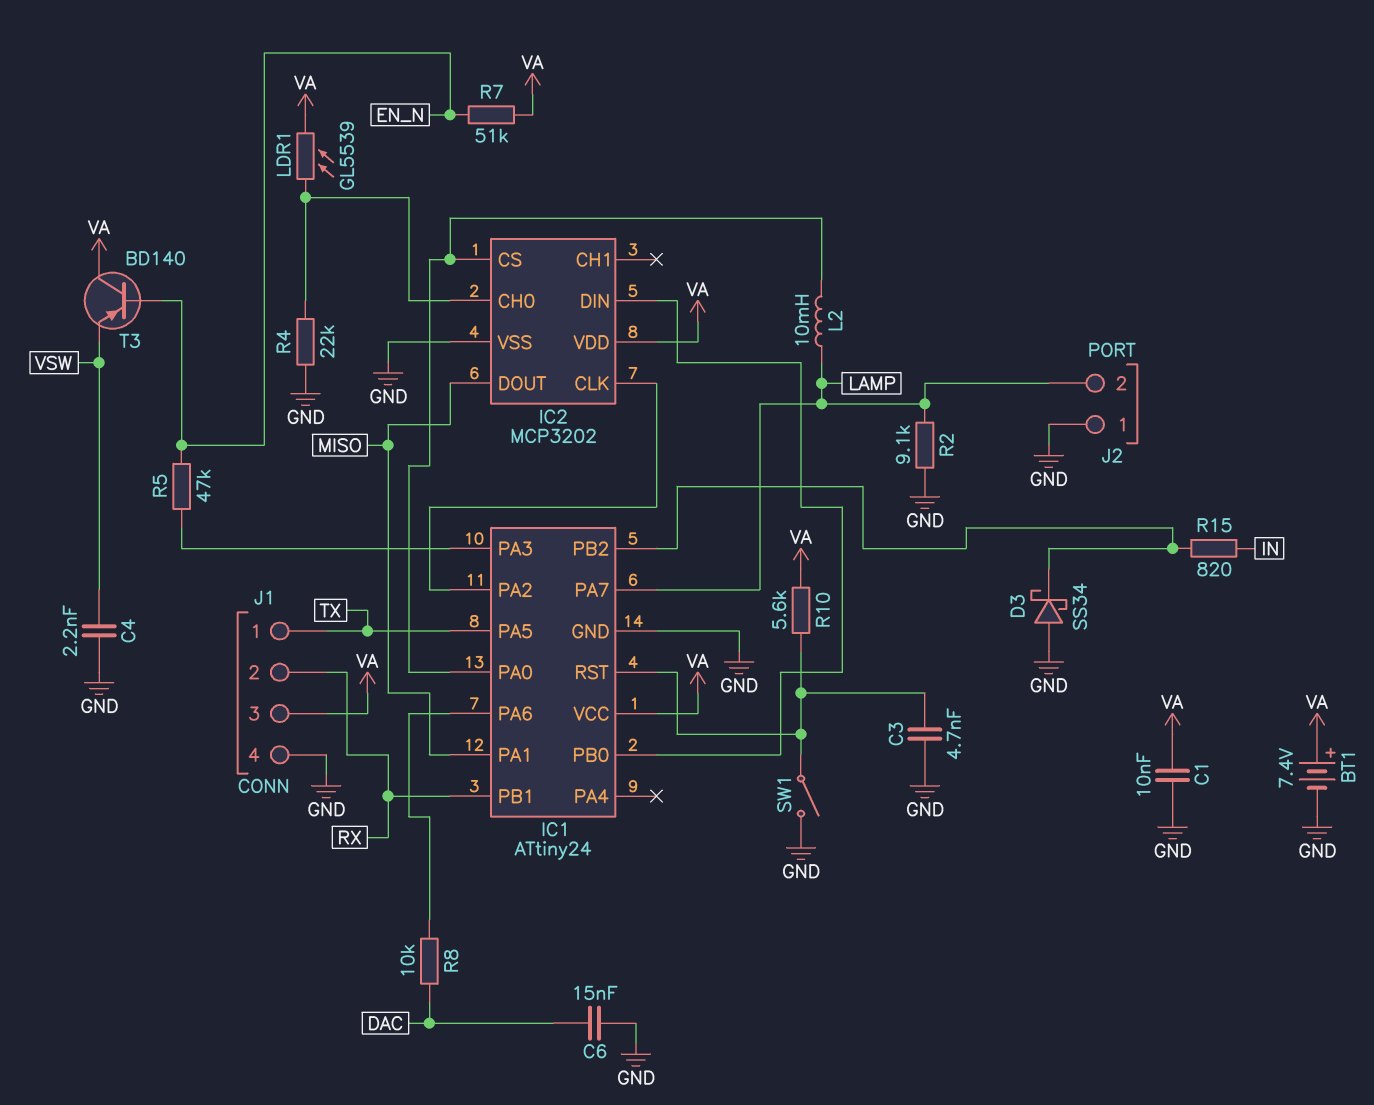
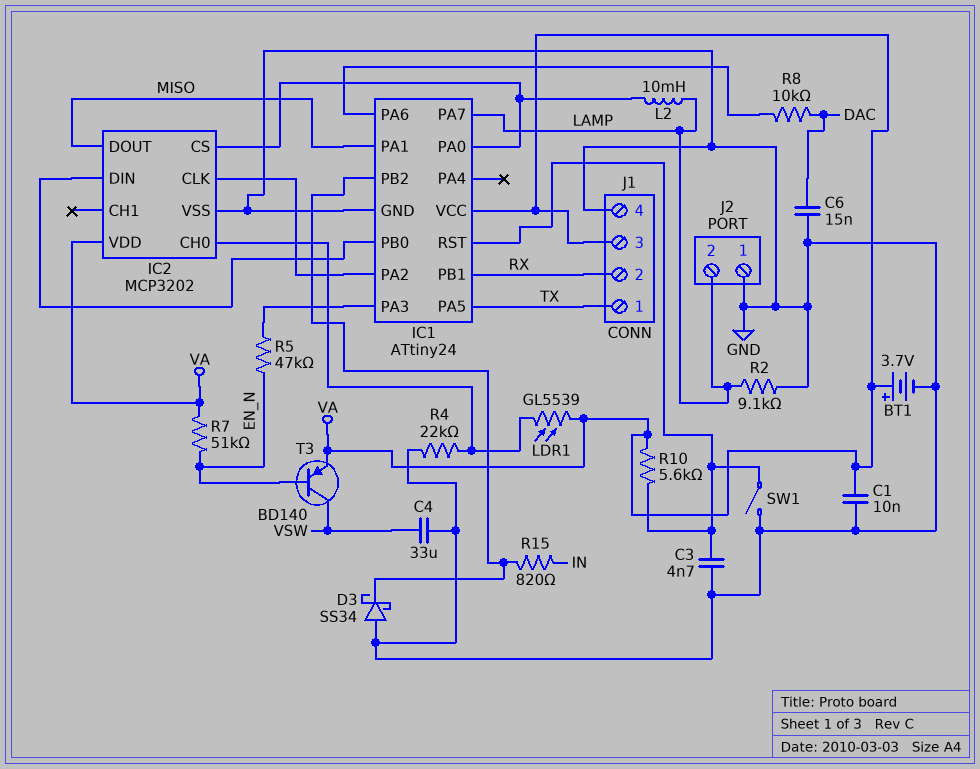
BT1: 7.4V (plus VA, minus GND) -> 3.7V (plus VA, minus GND)
C4: 2.2nF (GND, VSW) -> 33uF (GND, VSW)
T3: PNP BD140 (B EN_N, C VA, E VSW) -> PNP BD140 (B EN_N, C VSW, E VA)

